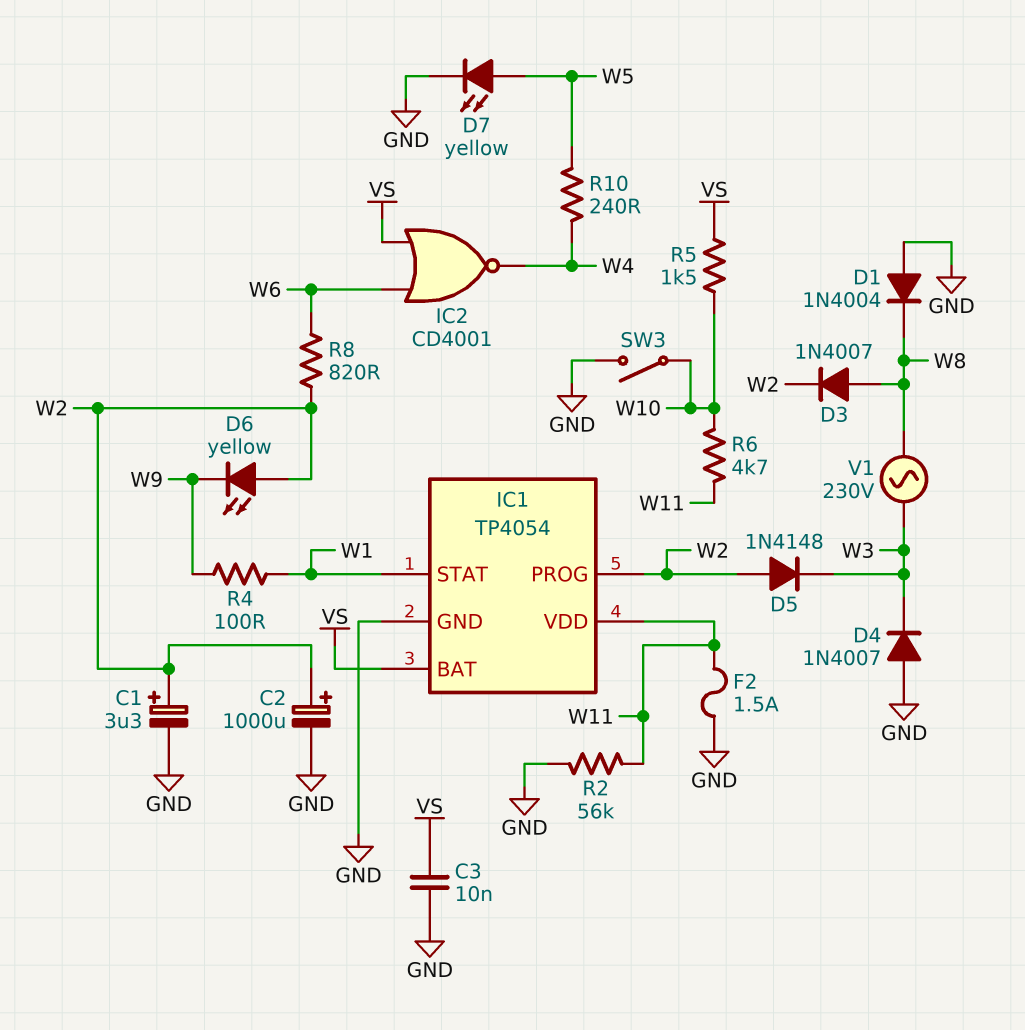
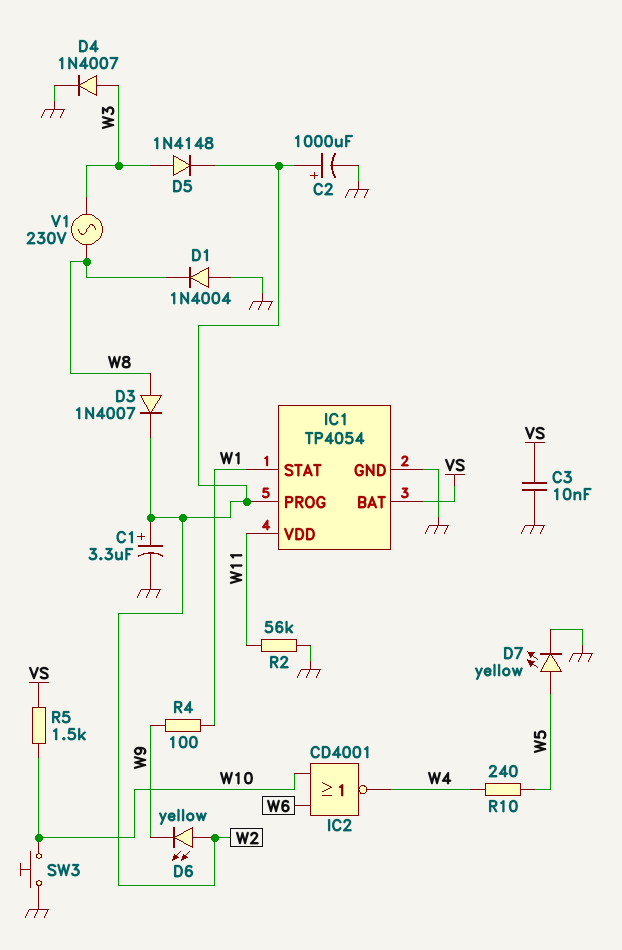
D4: diode 1N4007 (A GND, K W3) -> diode 1N4007 (A W3, K GND)
D5: diode 1N4148 (A W2, K W3) -> diode 1N4148 (A W3, K W2)
F2: 1.5A (GND, W11) -> none
IC2: NOR CD4001 (in VS, in W6, out W4) -> NOR CD4001 (in W6, in W10, out W4)
R6: 4.7k (W10, W11) -> none
R8: 820 (W2, W6) -> none
SW3: switch (GND, W10) -> button (GND, W10)

